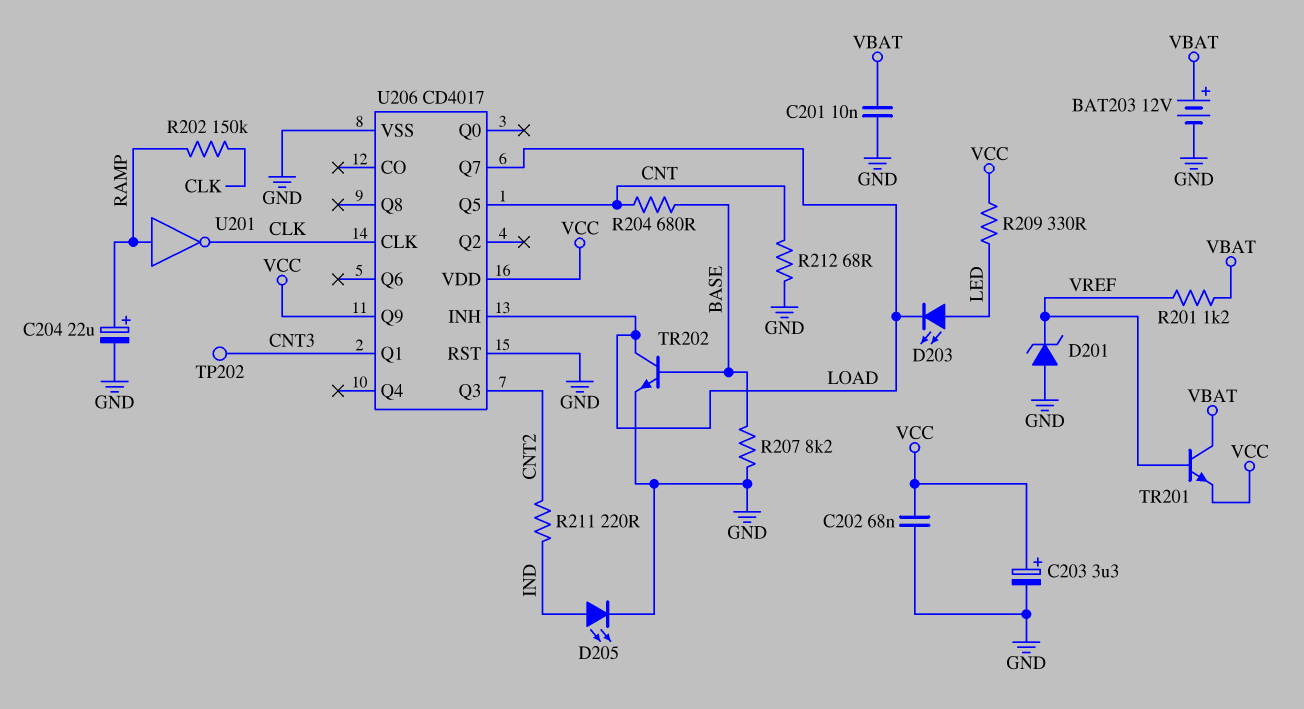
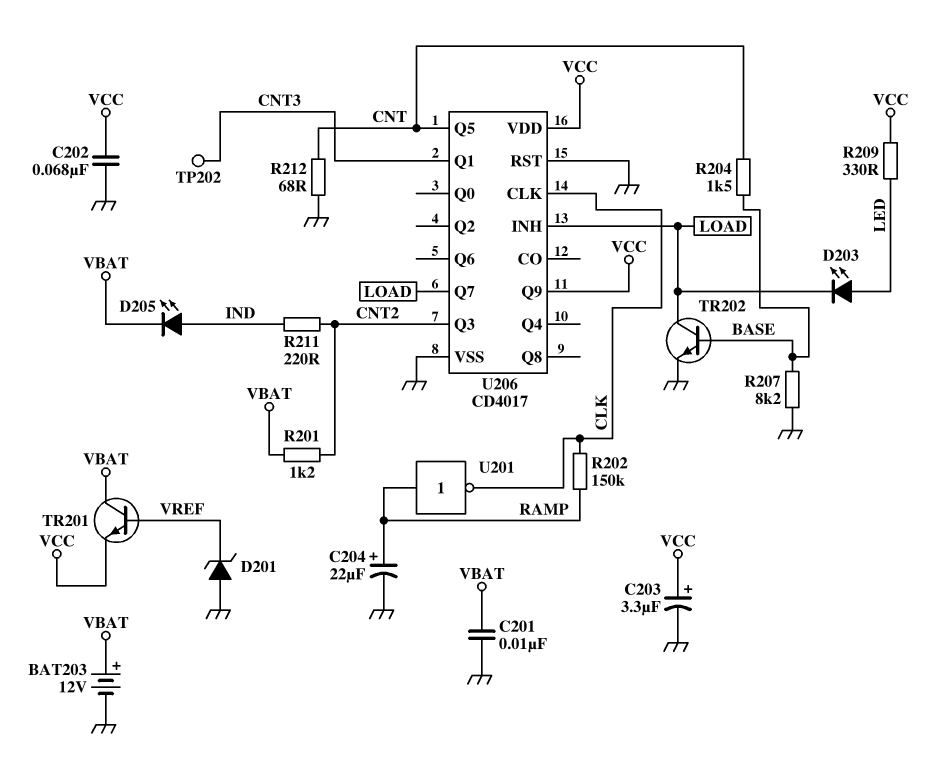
D205: LED (A IND, K GND) -> LED (A IND, K VBAT)
R201: 1.2k (VBAT, VREF) -> 1.2k (CNT2, VBAT)
R204: 680 (BASE, CNT) -> 1.5k (BASE, CNT)

